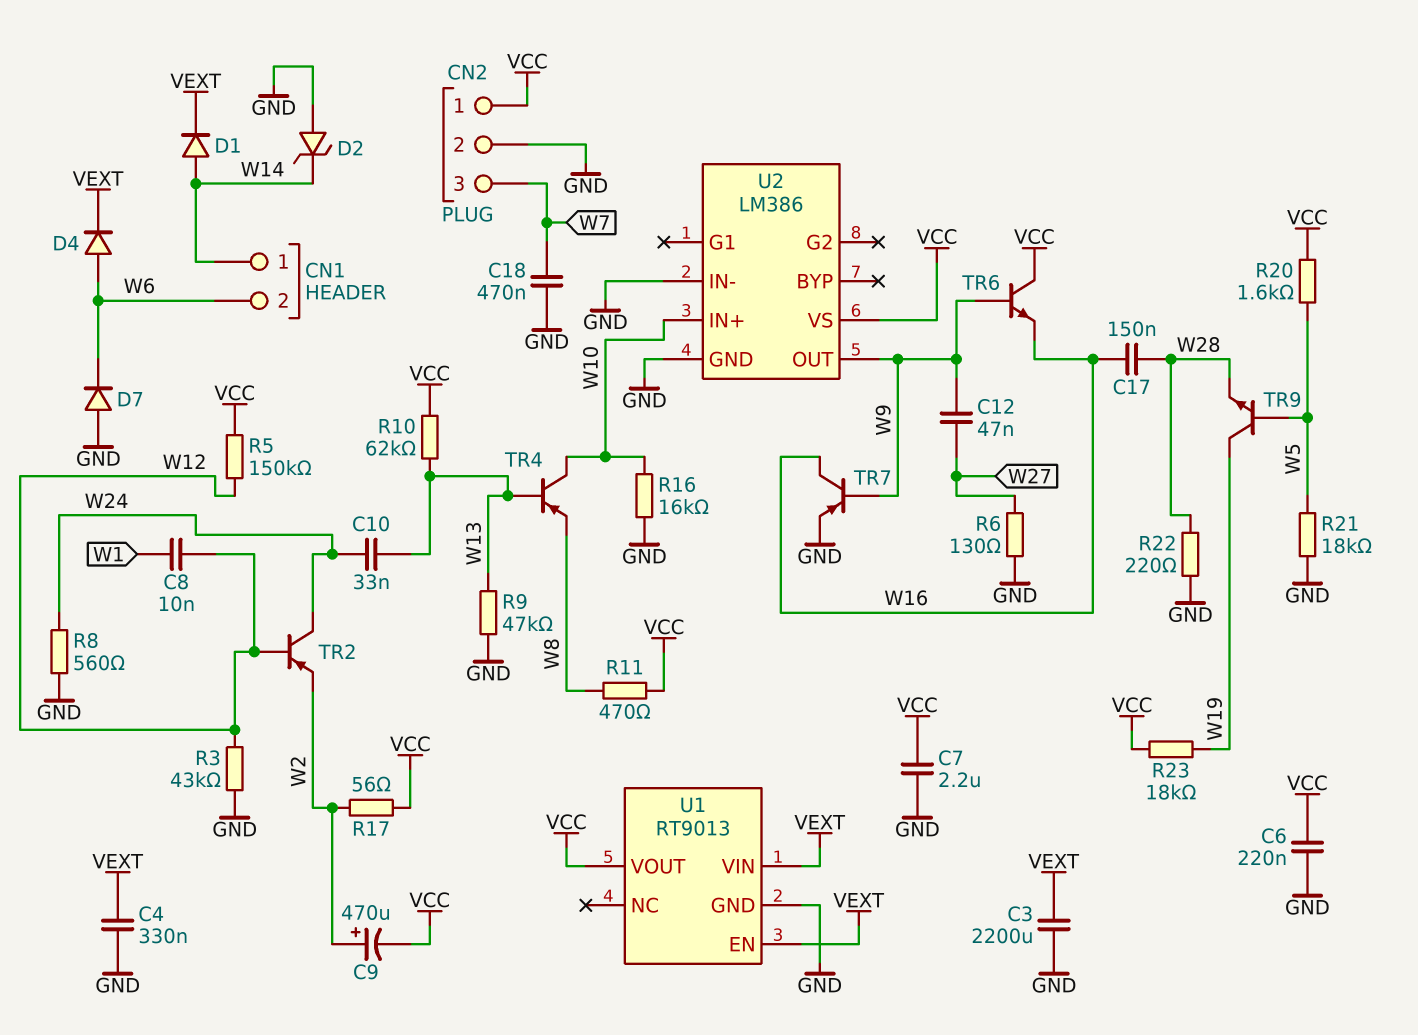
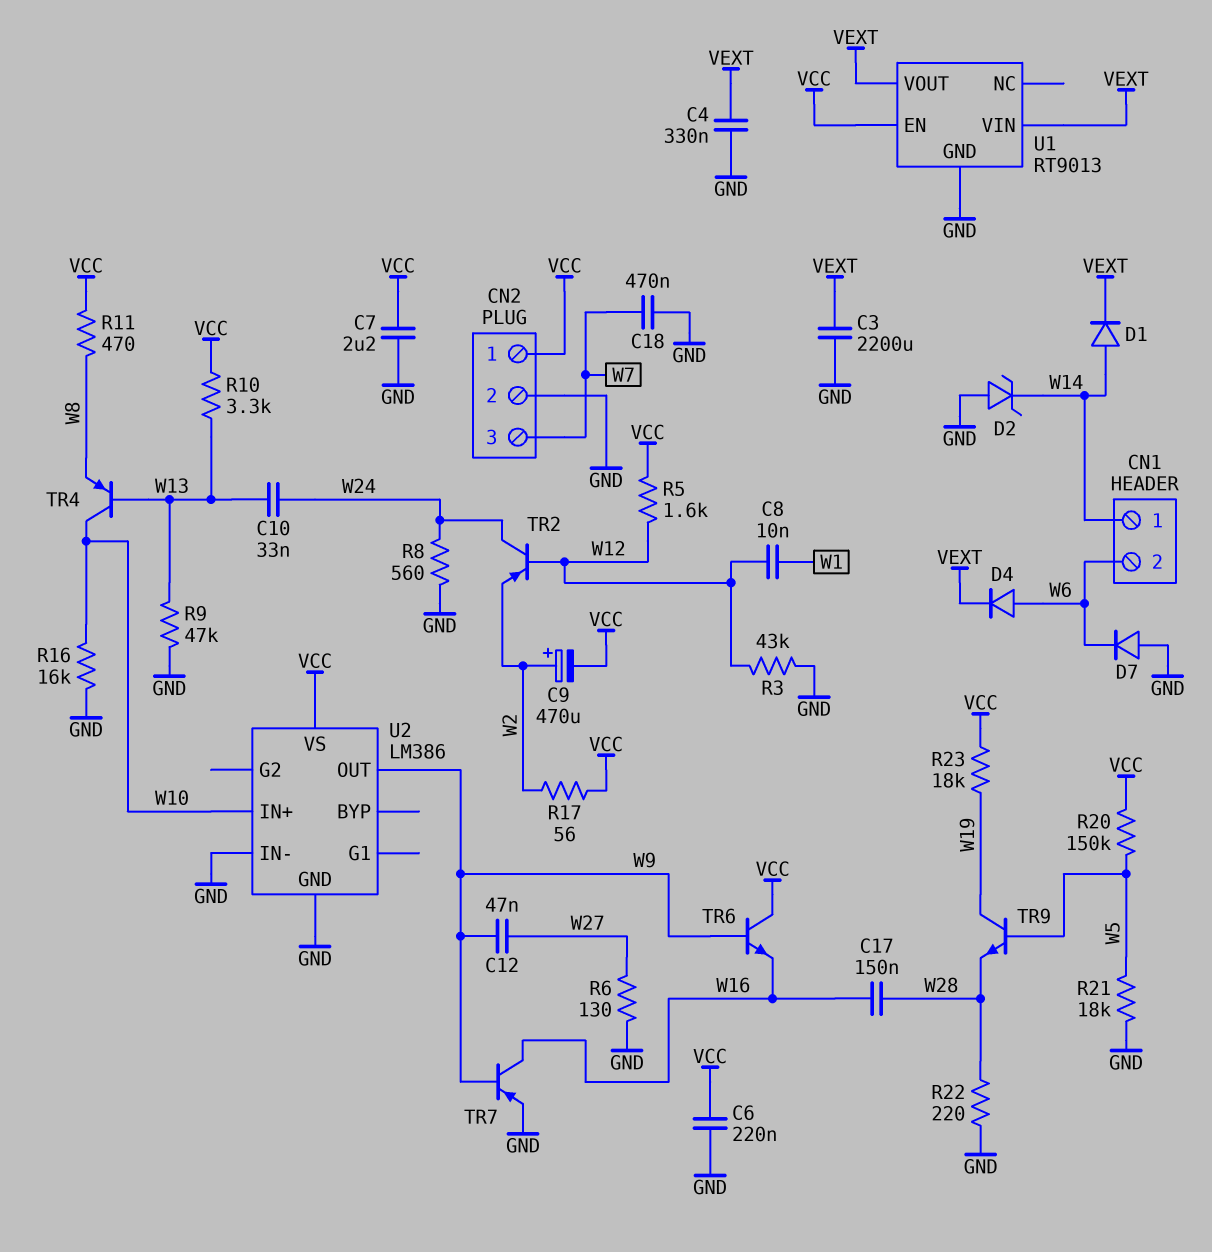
R5: 150k (VCC, W12) -> 1.6k (VCC, W12)
R10: 62k (VCC, W13) -> 3.3k (VCC, W13)
R20: 1.6k (VCC, W5) -> 150k (VCC, W5)
U1 pin EN: VEXT -> VCC
U1 pin VOUT: VCC -> VEXT

